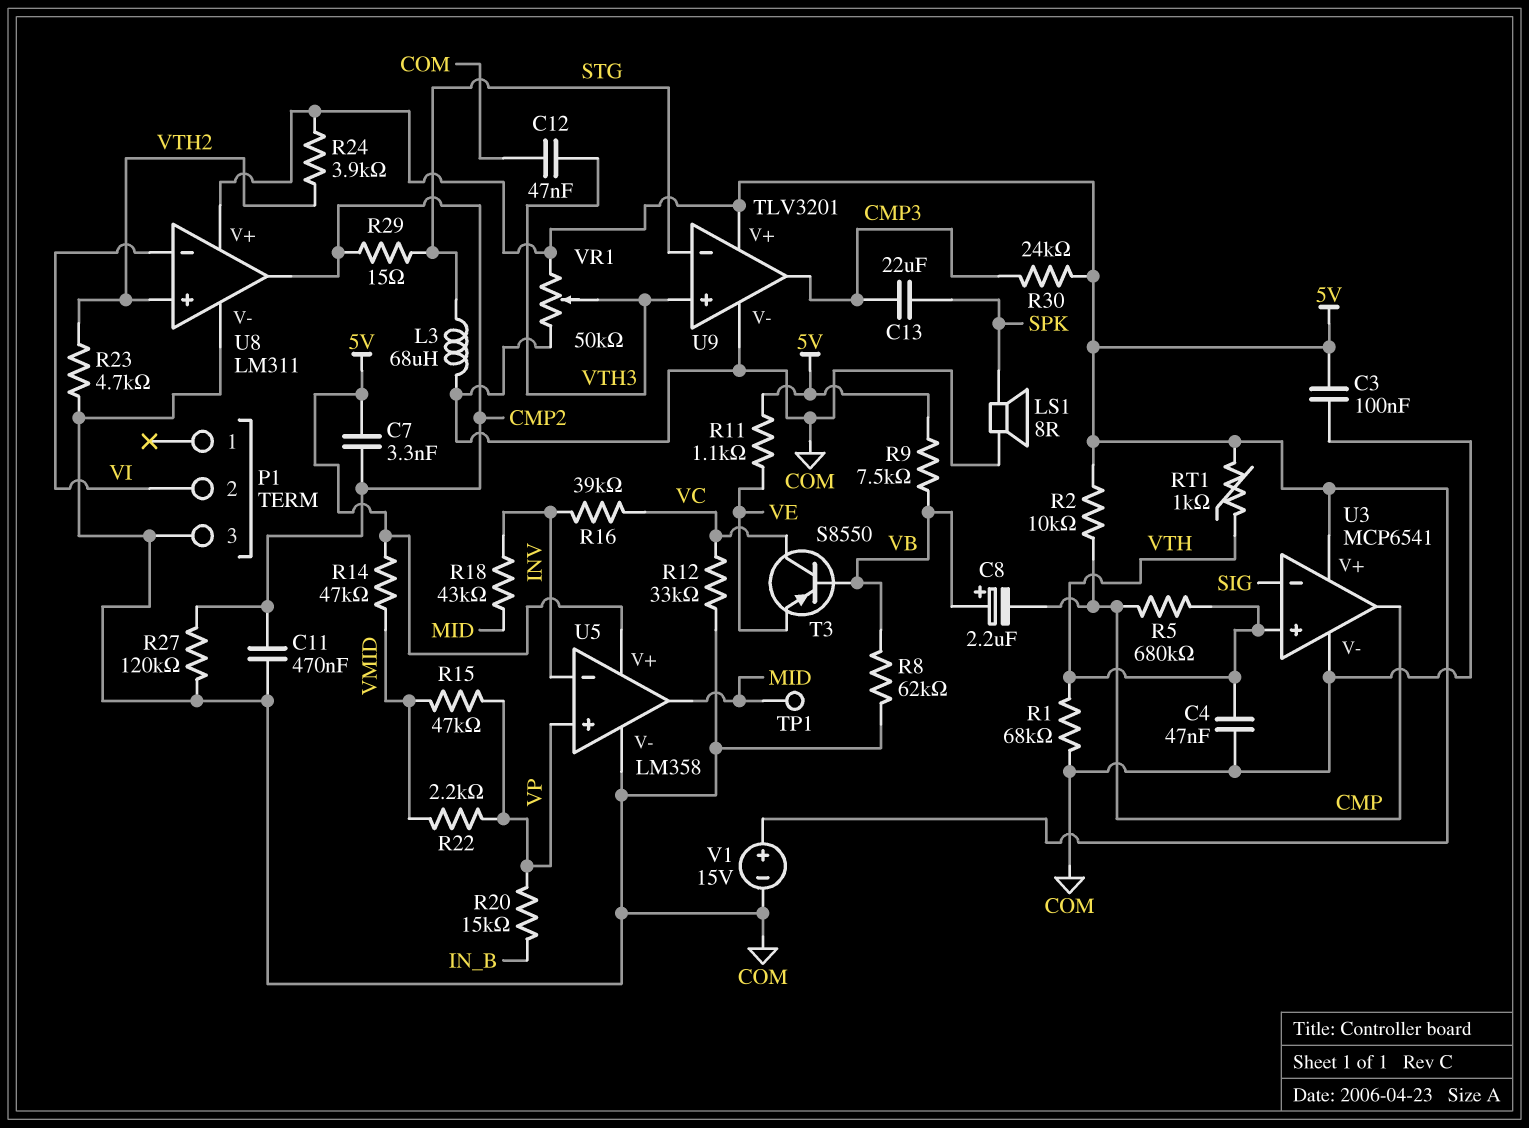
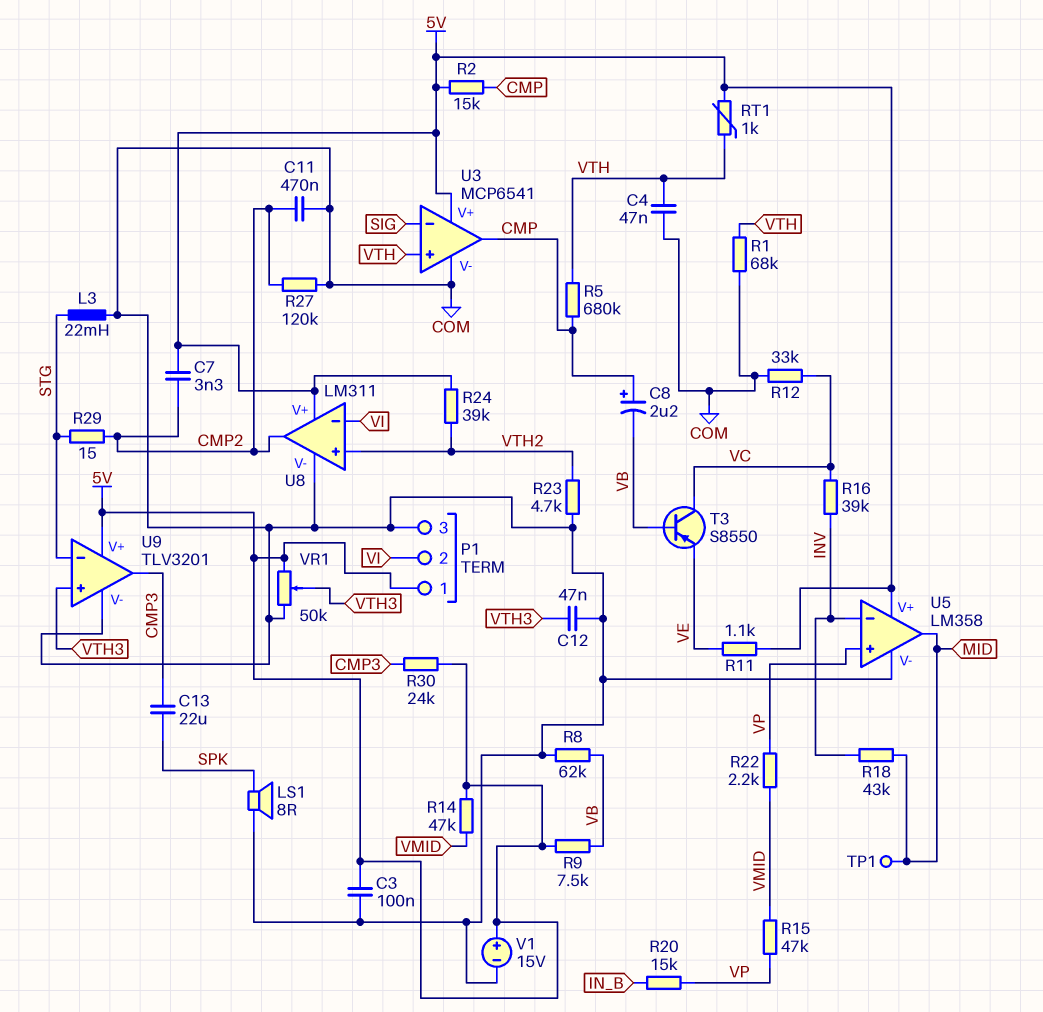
C8: 2.2uF (plus VB, minus CMP) -> 2.2uF (plus CMP, minus VB)
L3: 68uH (COM, STG) -> 22mH (COM, STG)
P1 pin 1: none -> 5V
R2: 10k (5V, CMP) -> 15k (5V, CMP)
R24: 3.9k (5V, VTH2) -> 39k (5V, VTH2)

